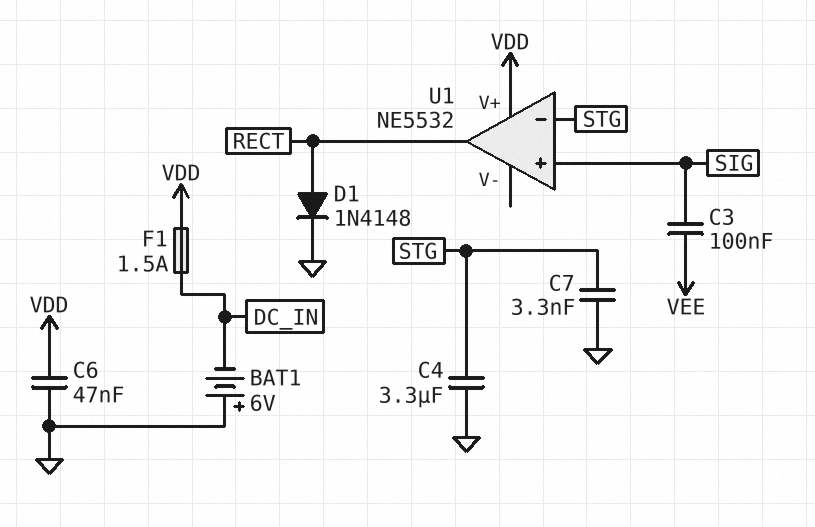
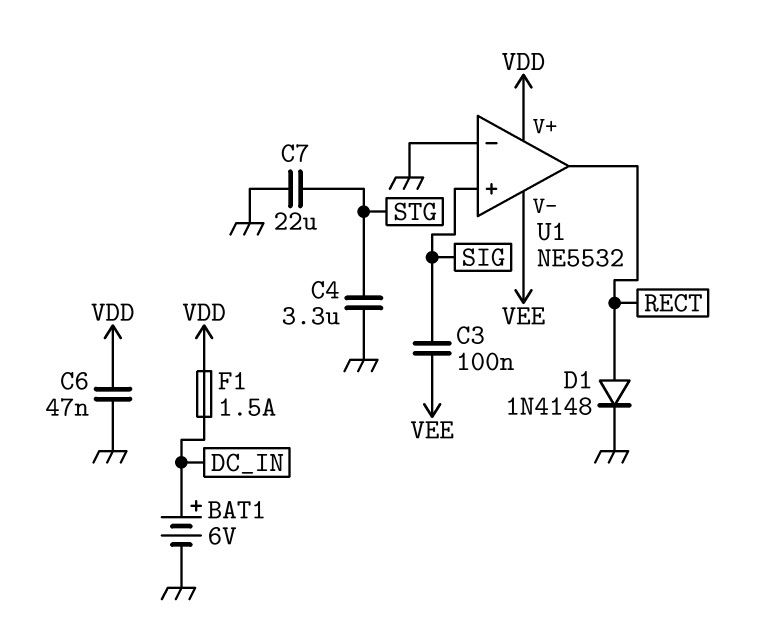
BAT1: 6V (plus GND, minus DC_IN) -> 6V (plus DC_IN, minus GND)
C7: 3.3nF (GND, STG) -> 22uF (GND, STG)
U1 pin V-: none -> VEE
U1 pin in-: STG -> GND

